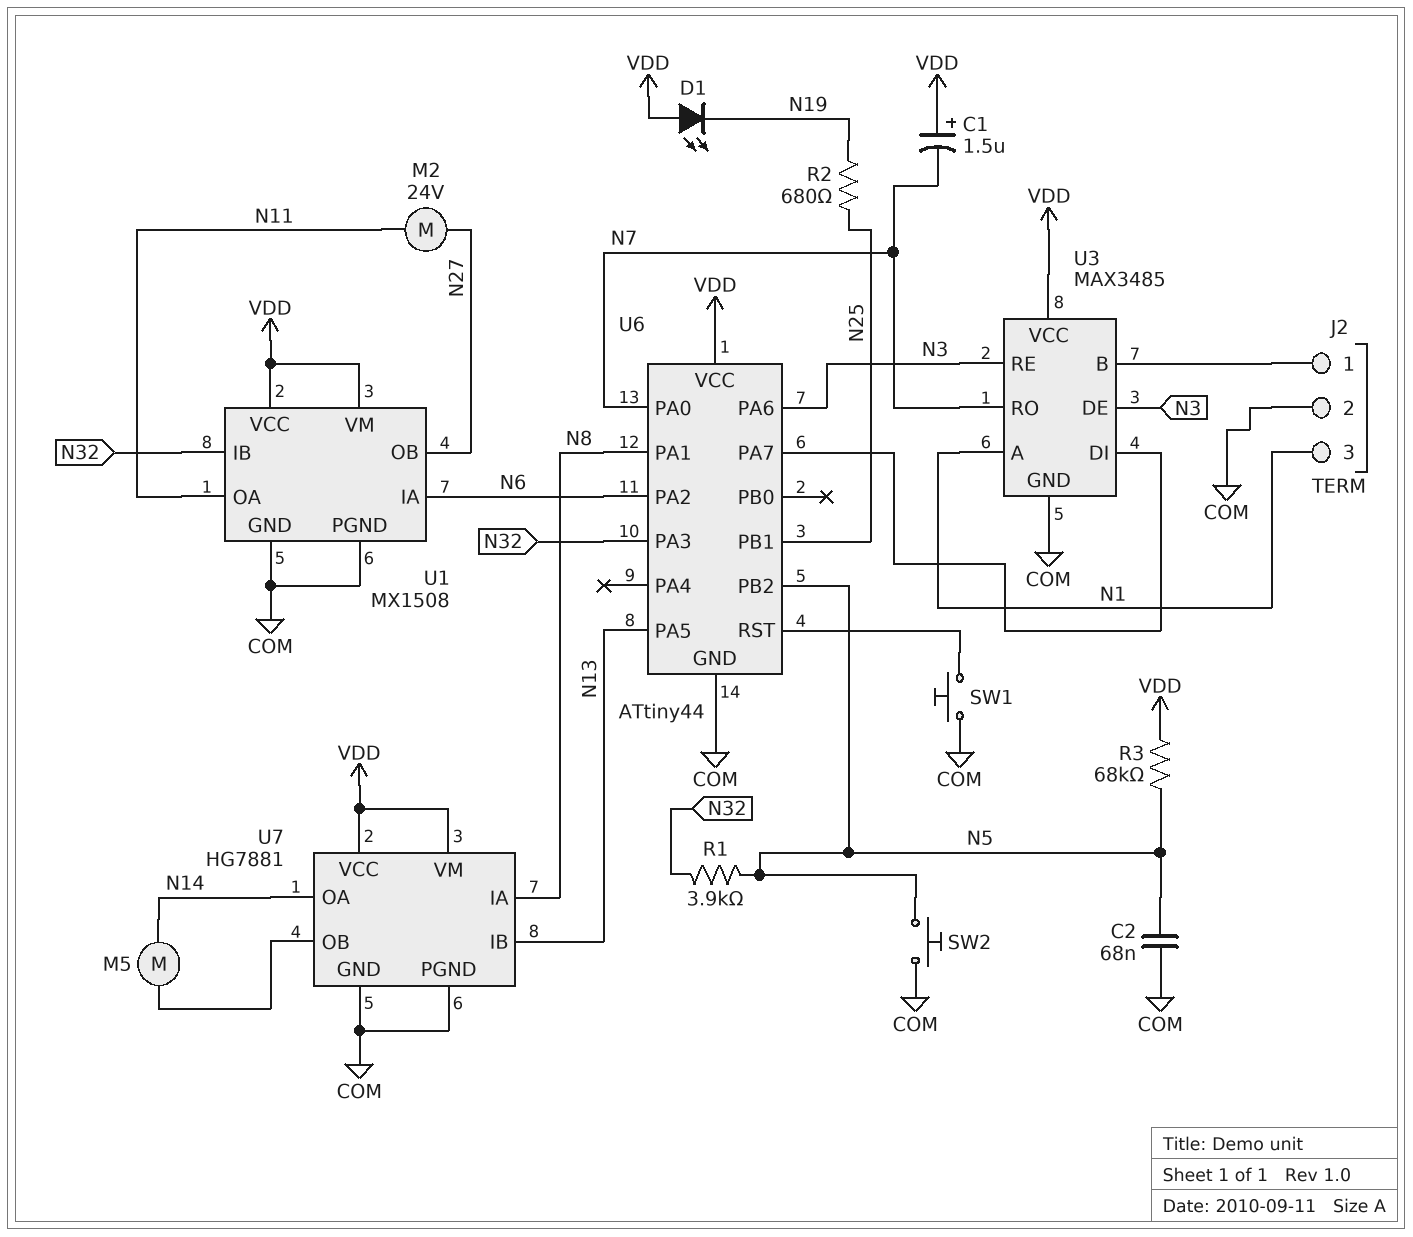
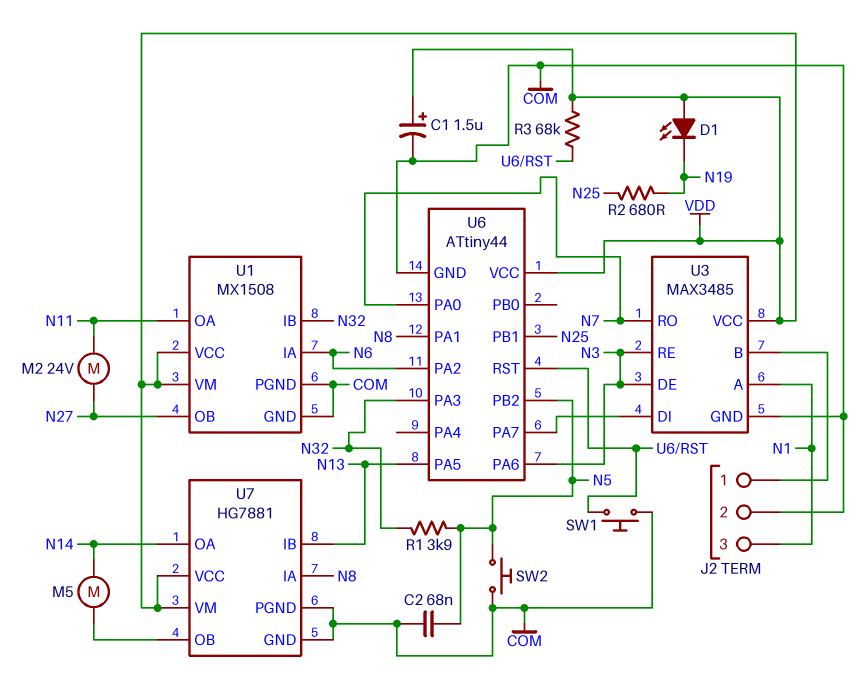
C1: 1.5uF (plus VDD, minus N7) -> 1.5uF (plus VDD, minus COM)
R3: 68k (N5, VDD) -> 68k (U6/RST, VDD)

